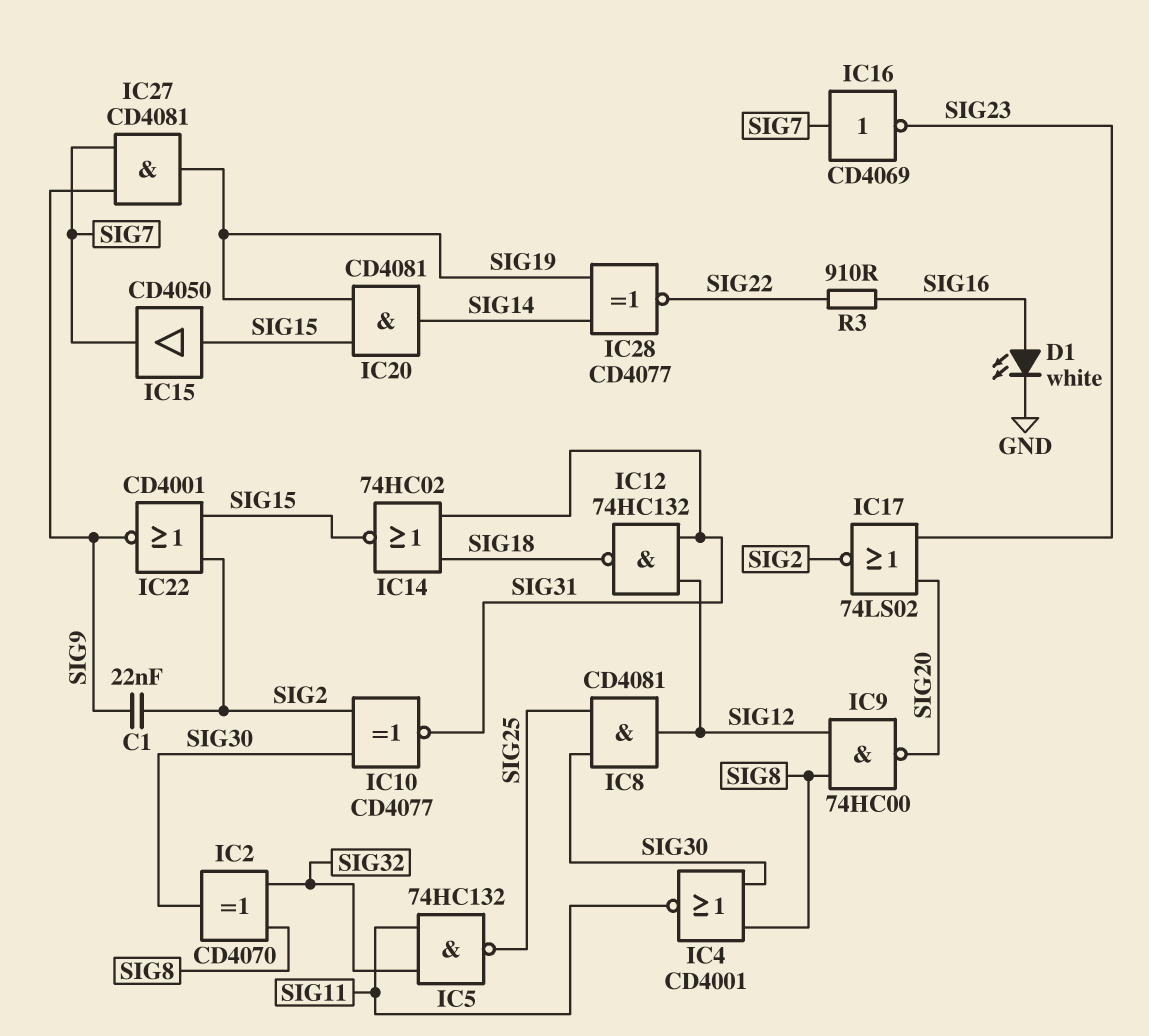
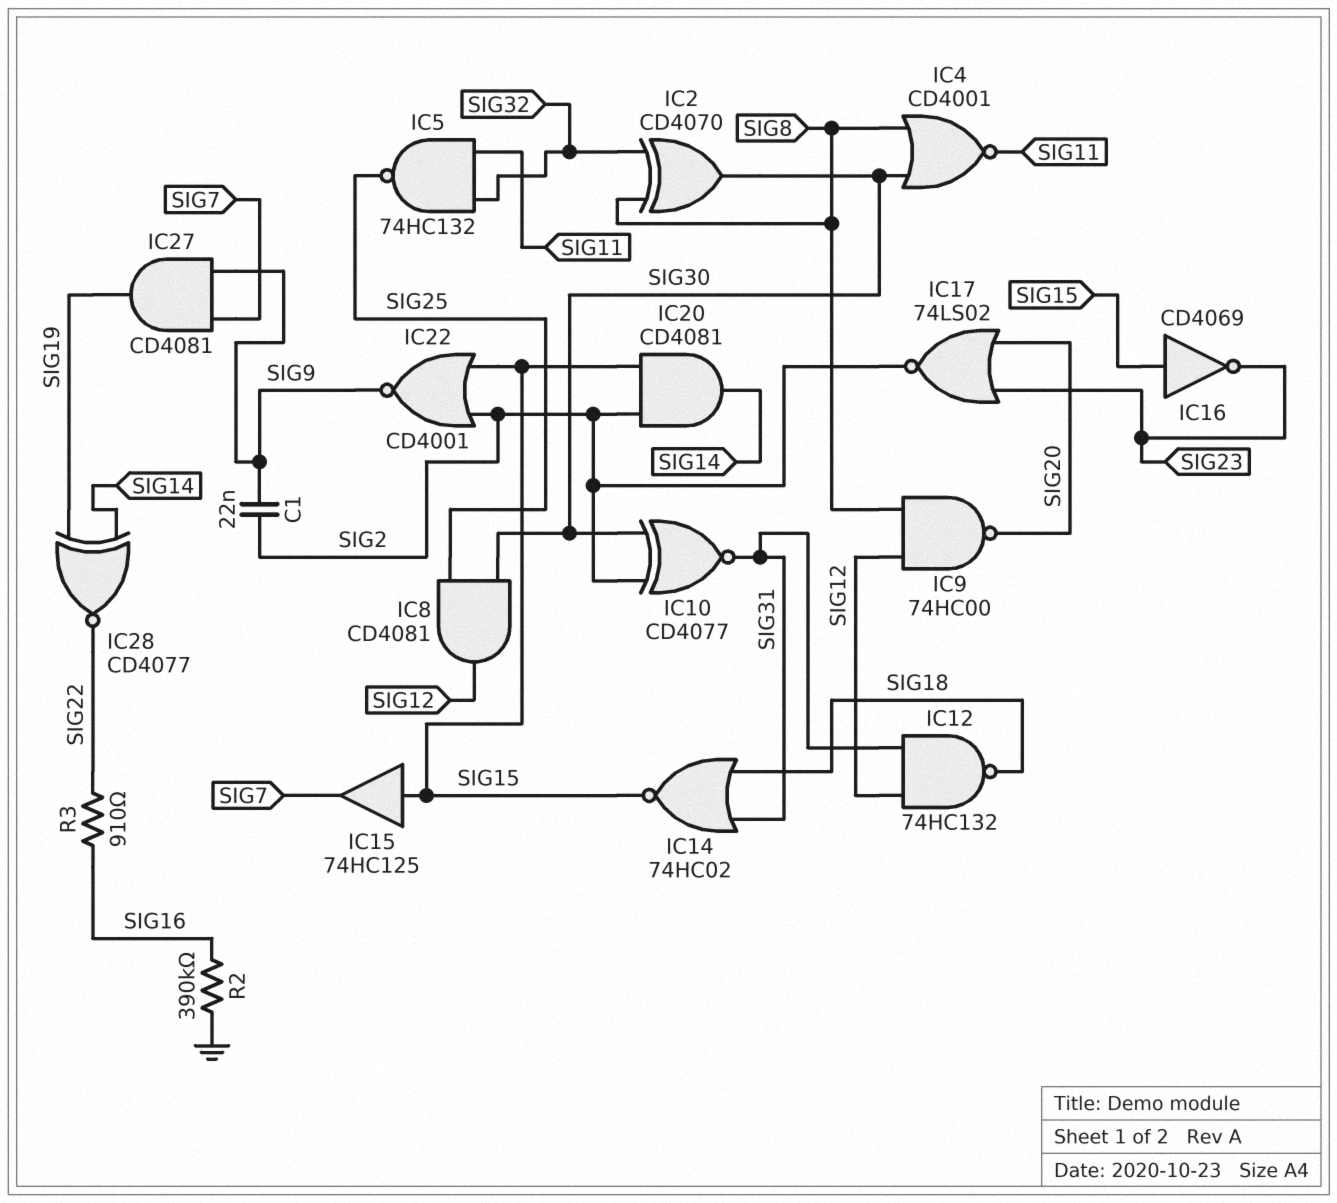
D1: LED white (A SIG16, K GND) -> none
IC15: buffer CD4050 (in SIG15, out SIG7) -> buffer 74HC125 (in SIG15, out SIG7)
IC16: NOT CD4069 (in SIG7, out SIG23) -> NOT CD4069 (in SIG15, out SIG23)
IC20: AND CD4081 (in SIG15, in SIG19, out SIG14) -> AND CD4081 (in SIG2, in SIG15, out SIG14)
R2: none -> 390k (GND, SIG16)

